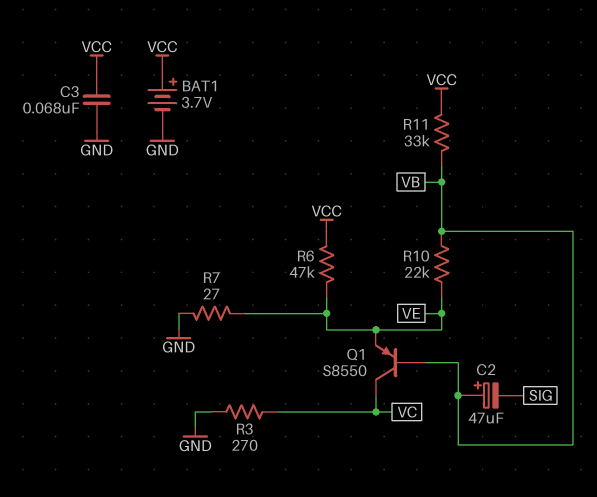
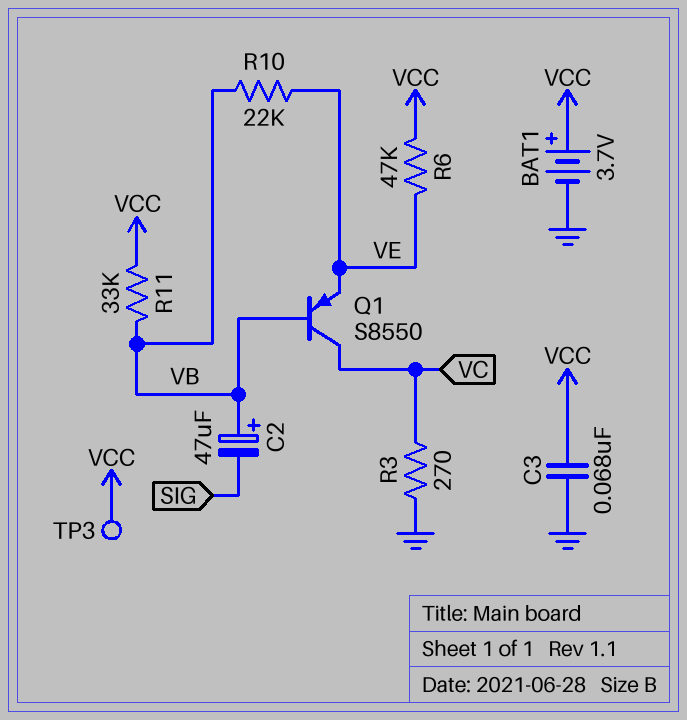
R7: 27 (GND, VE) -> none
TP3: none -> test point (VCC)

